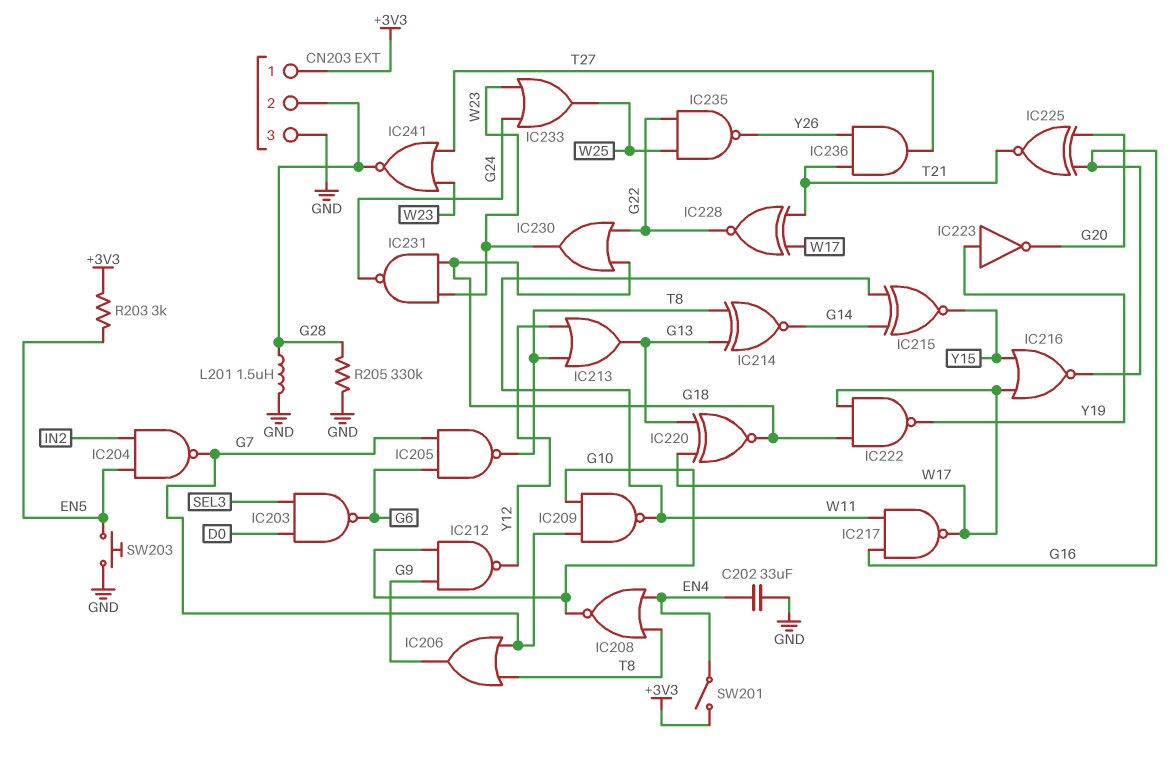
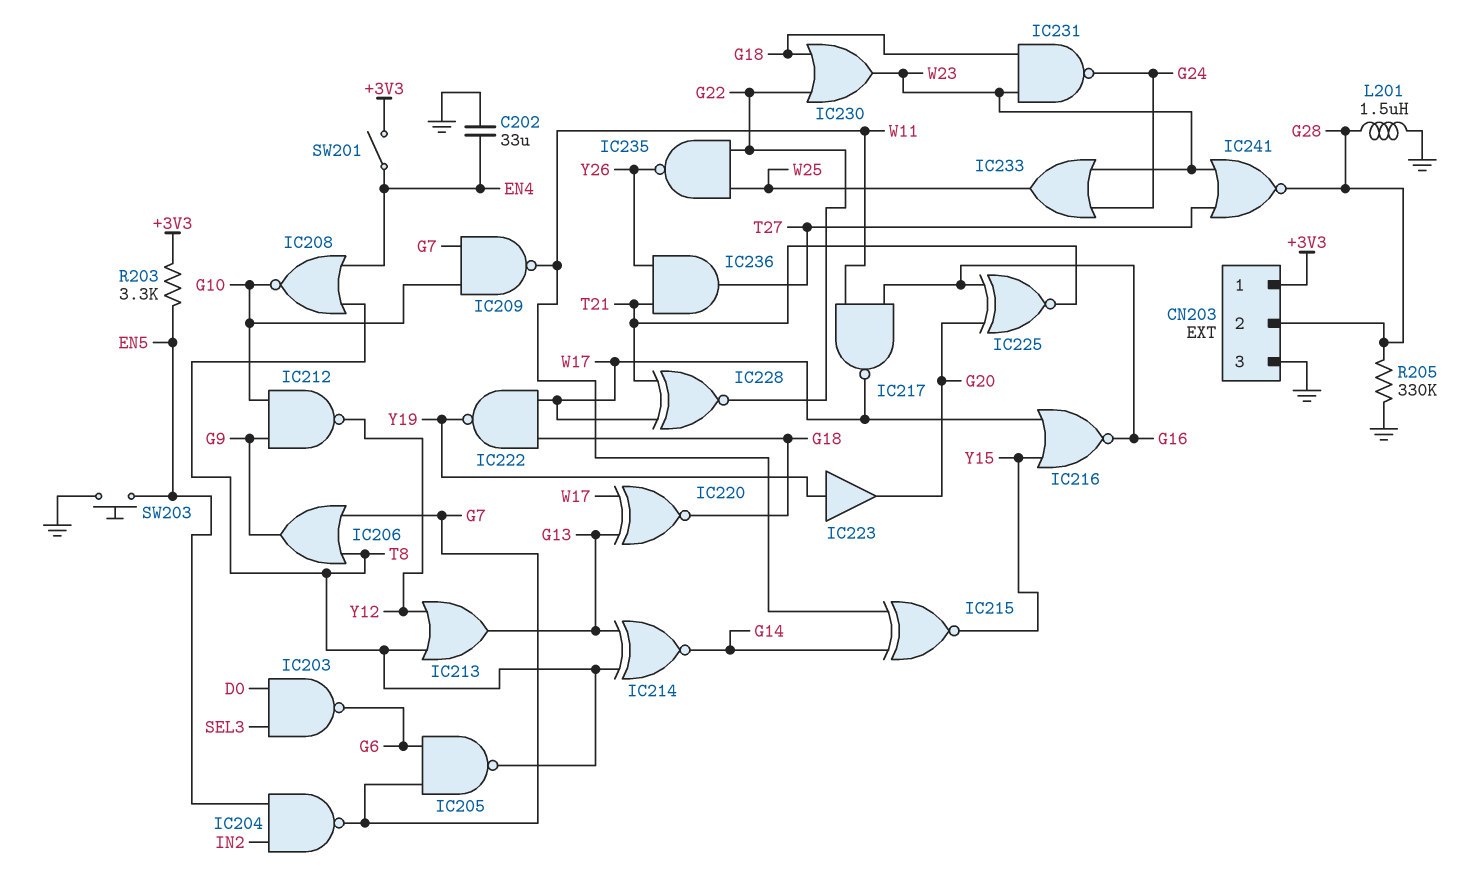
IC223: NOT (in Y19, out G20) -> buffer (in Y19, out G20)
R203: 3k (+3V3, EN5) -> 3.3k (+3V3, EN5)

